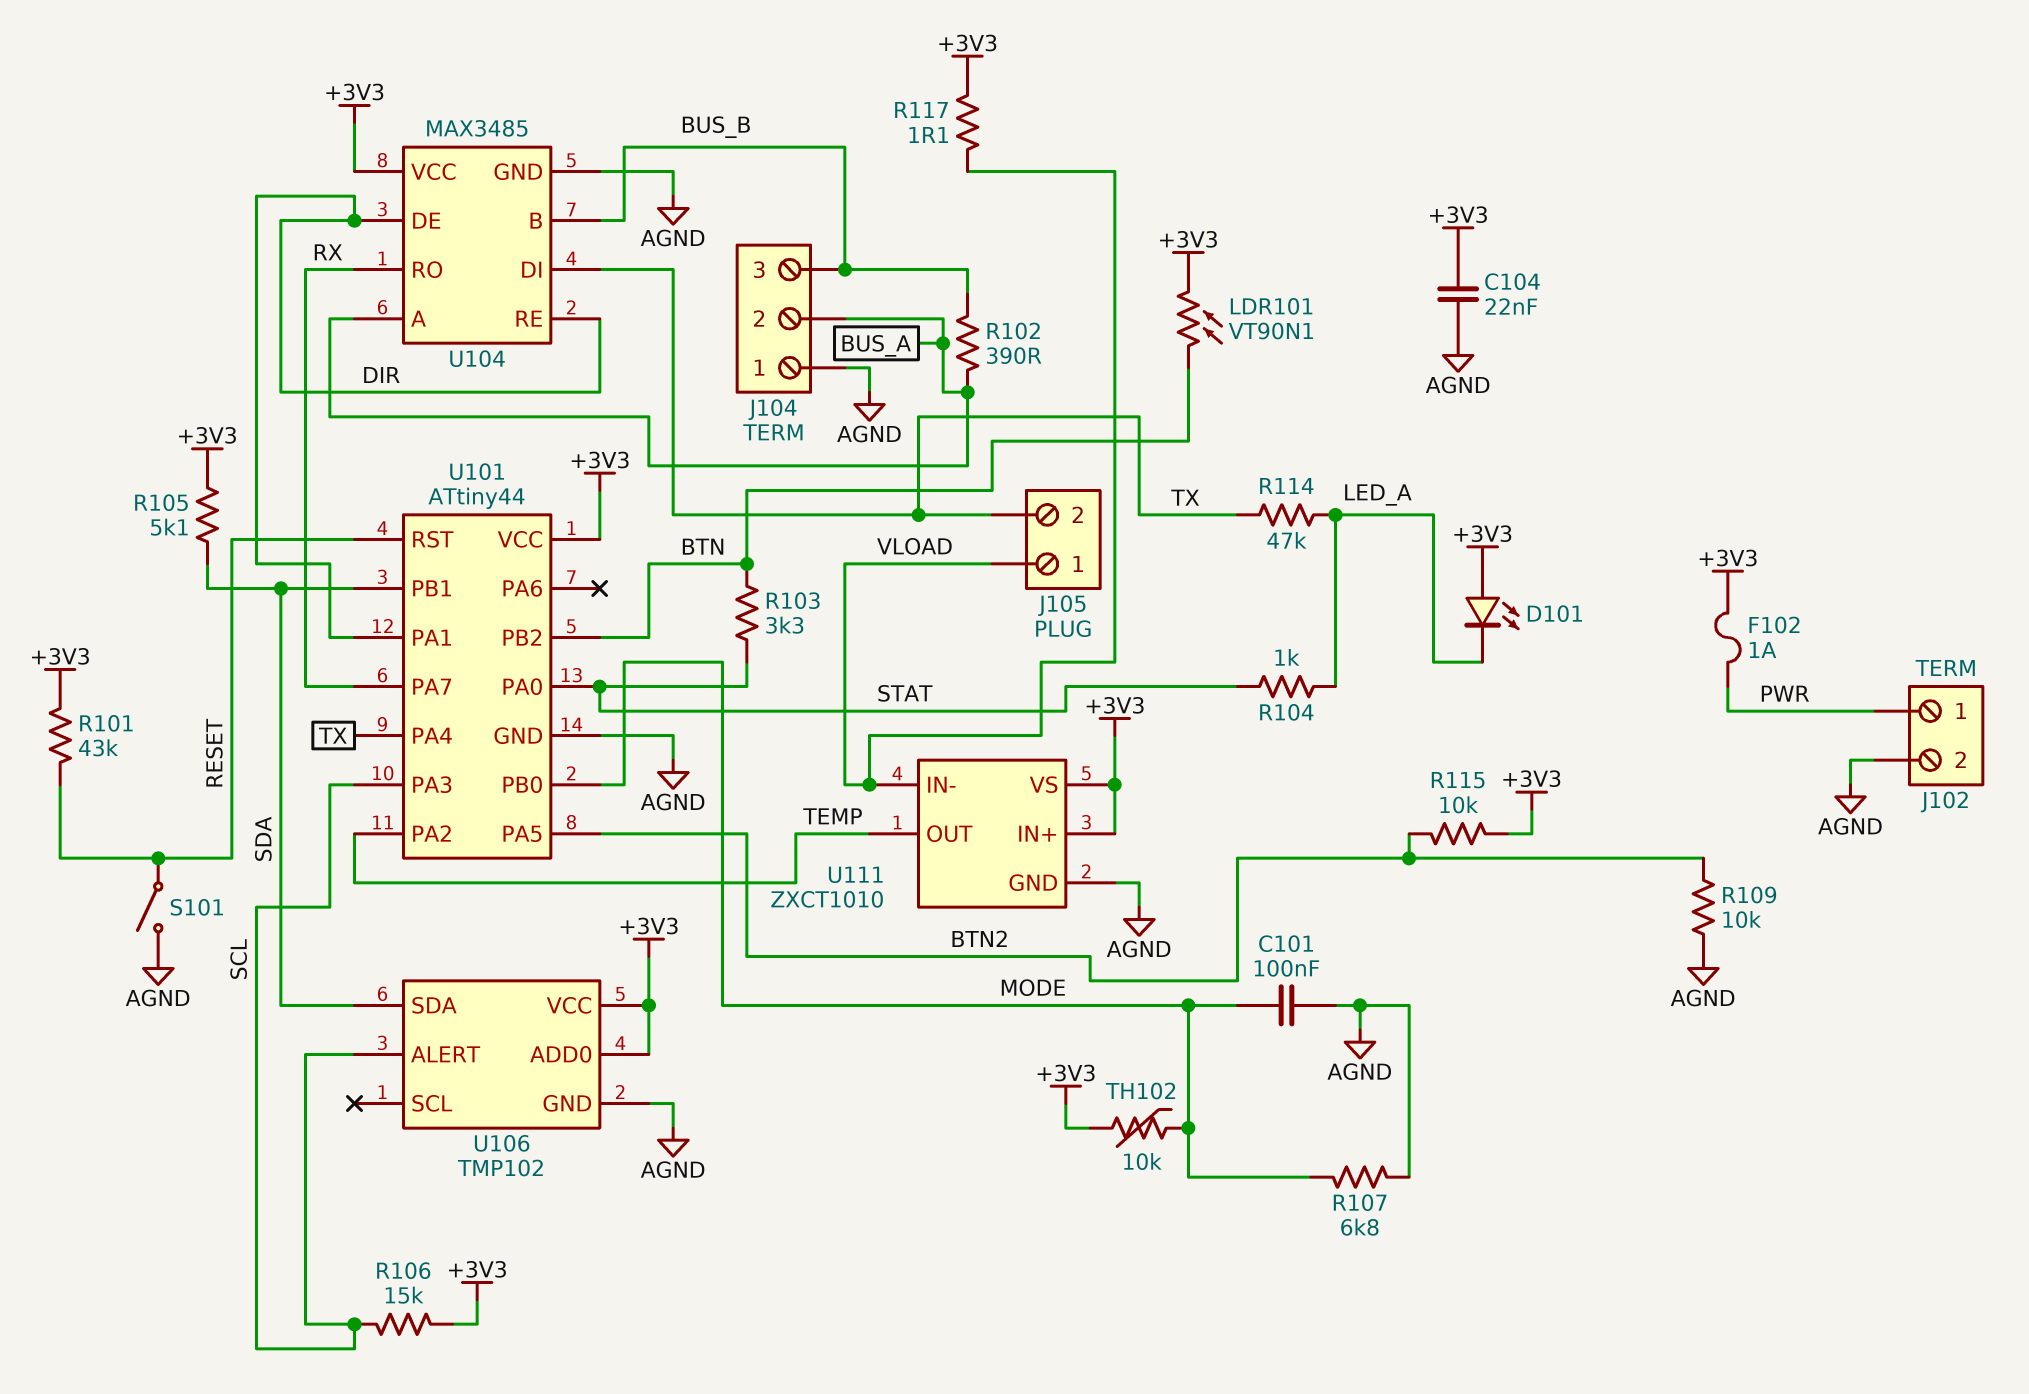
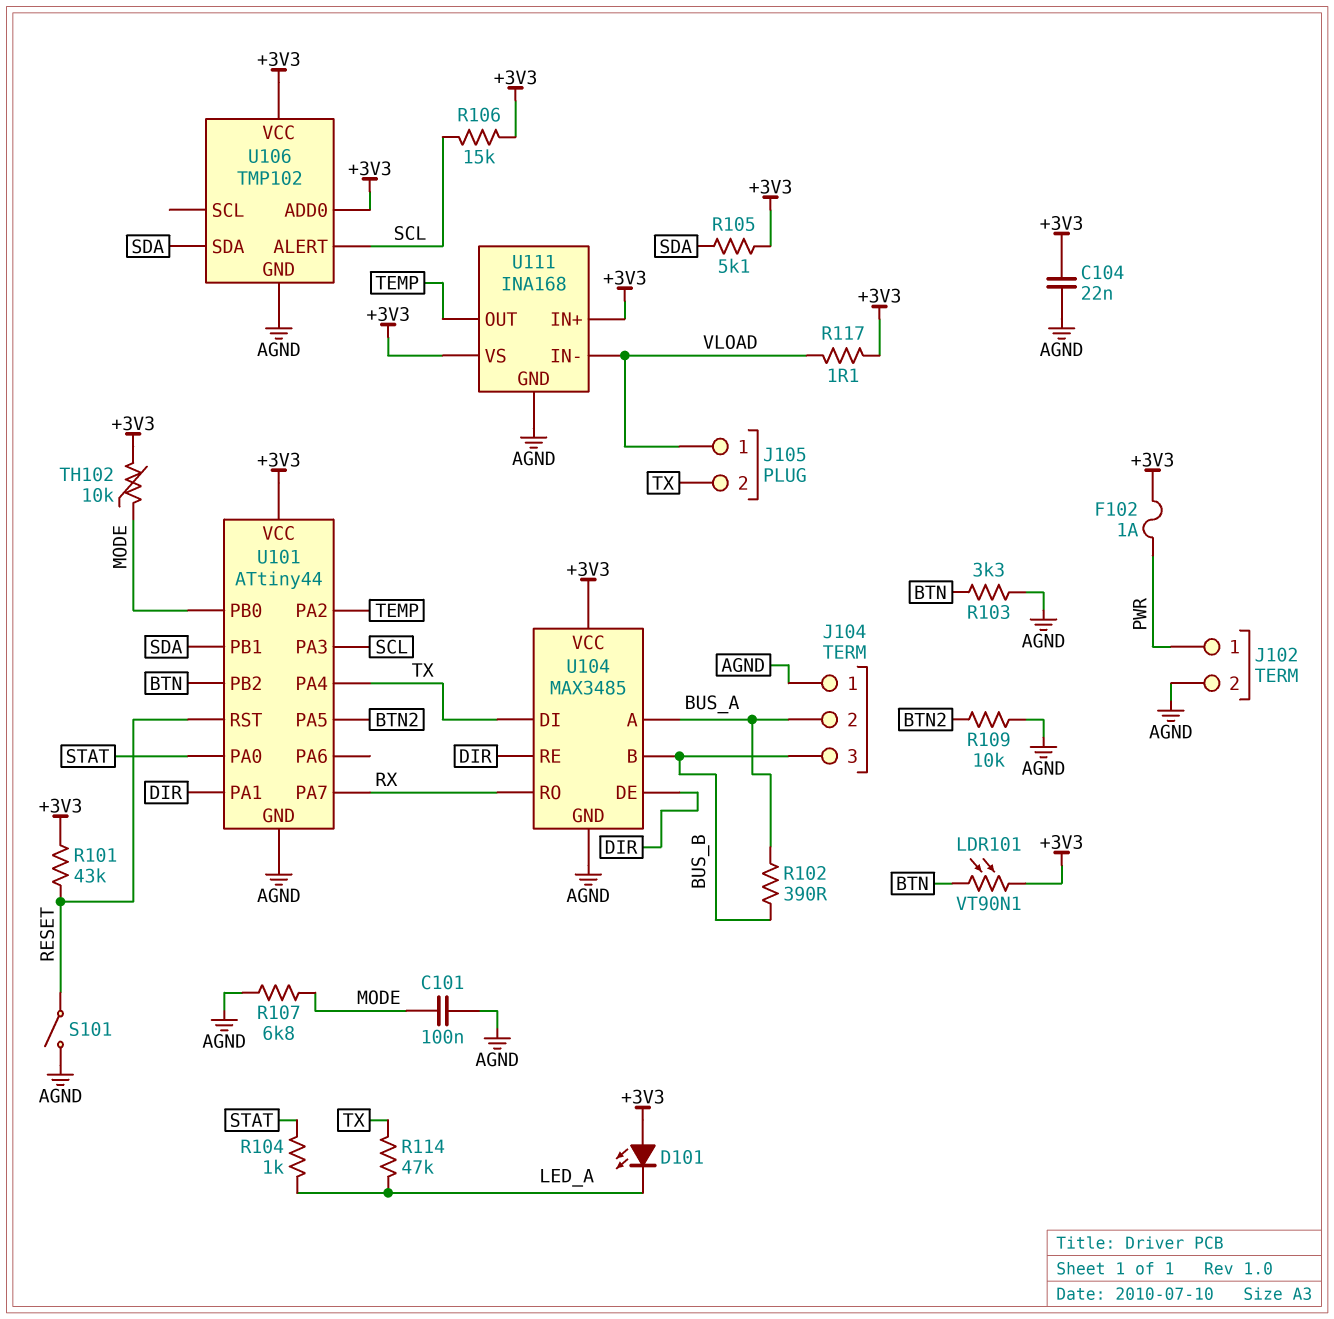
R103: 3.3k (BTN, STAT) -> 3.3k (AGND, BTN)
R115: 10k (+3V3, BTN2) -> none
U111: ZXCT1010 -> INA168

